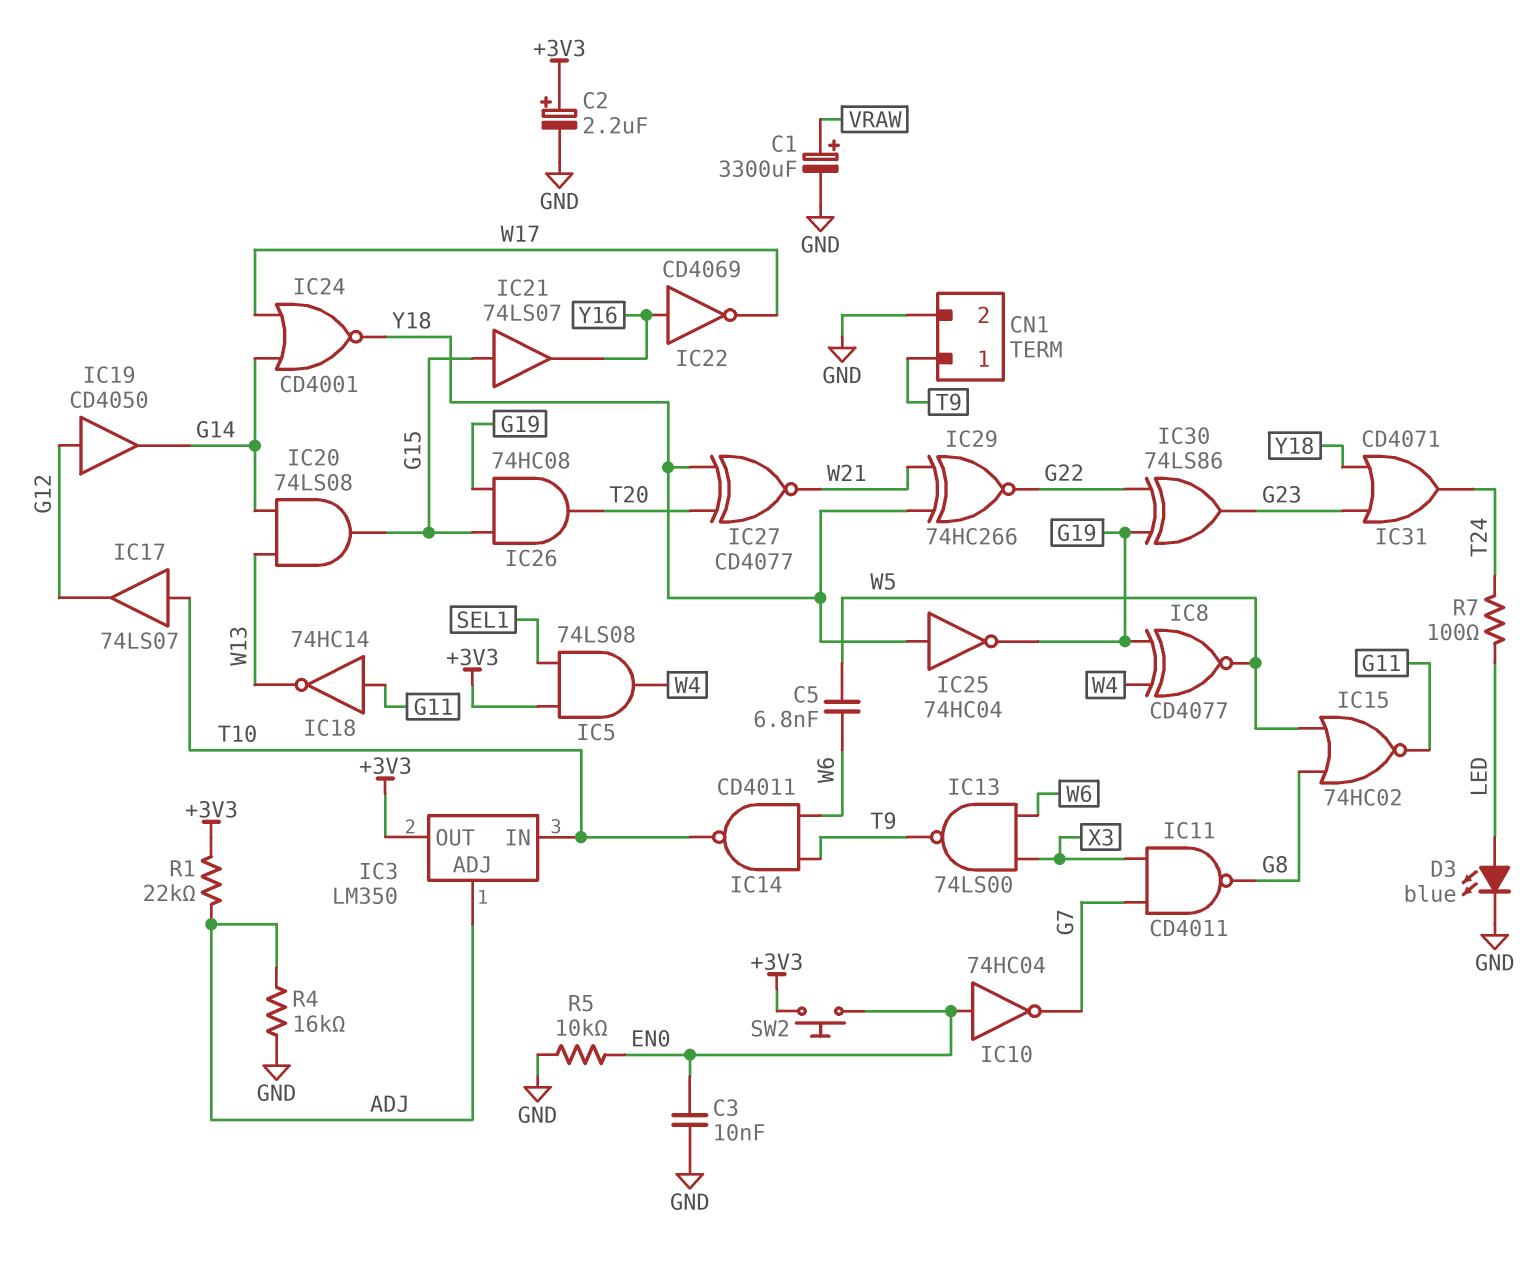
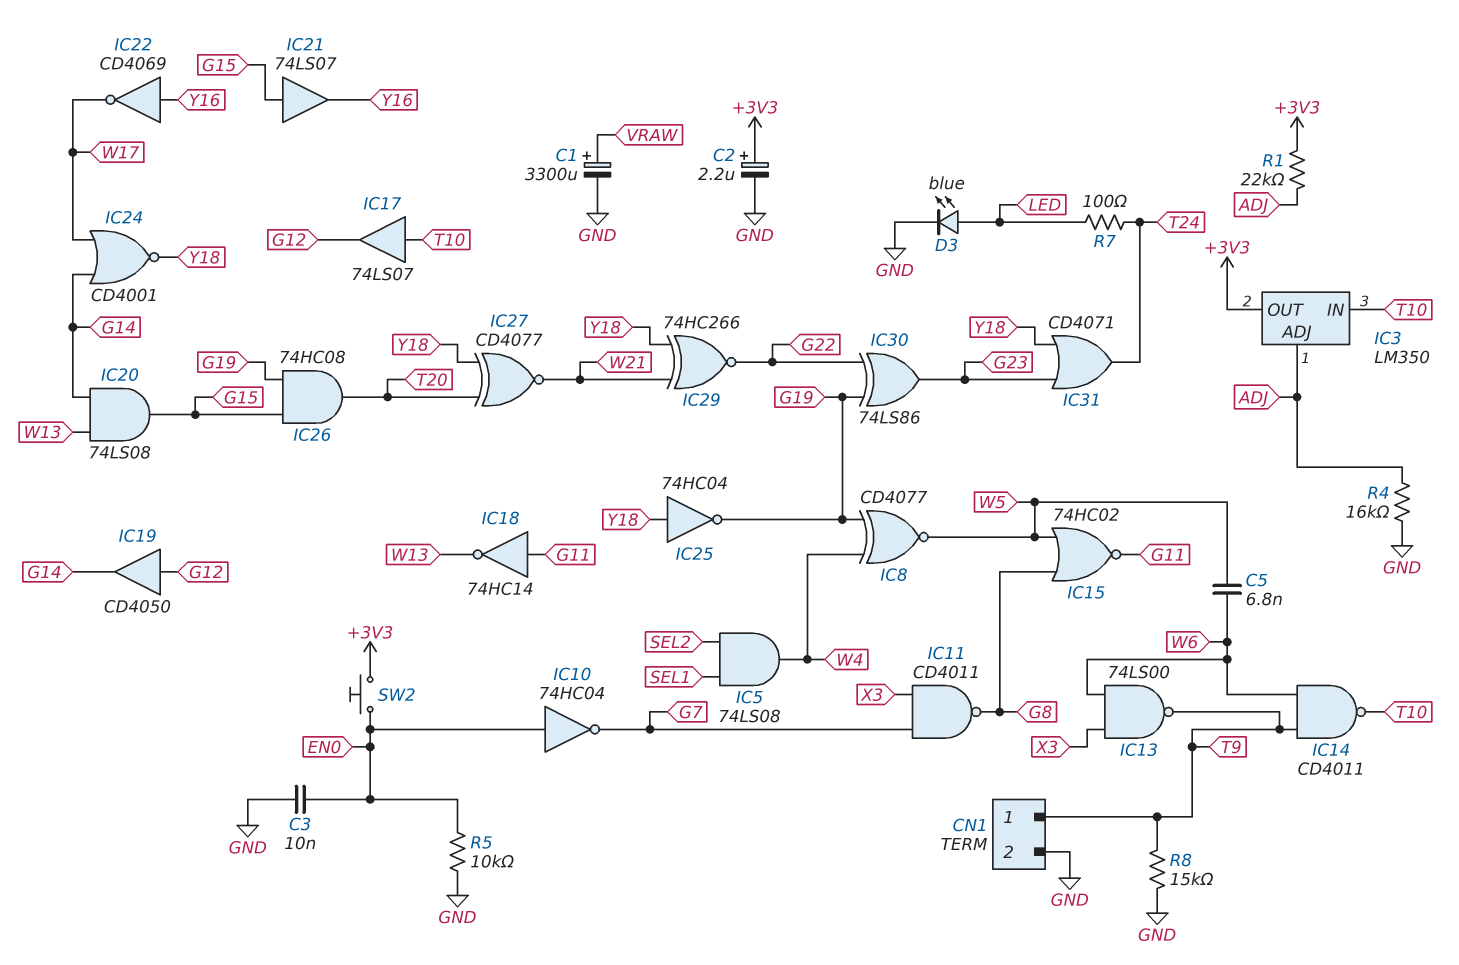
IC5: AND 74LS08 (in +3V3, in SEL1, out W4) -> AND 74LS08 (in SEL1, in SEL2, out W4)
R8: none -> 15k (GND, T9)

